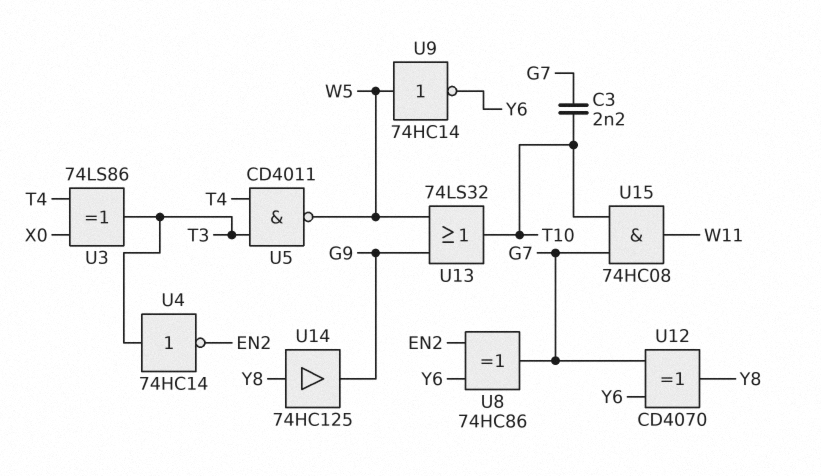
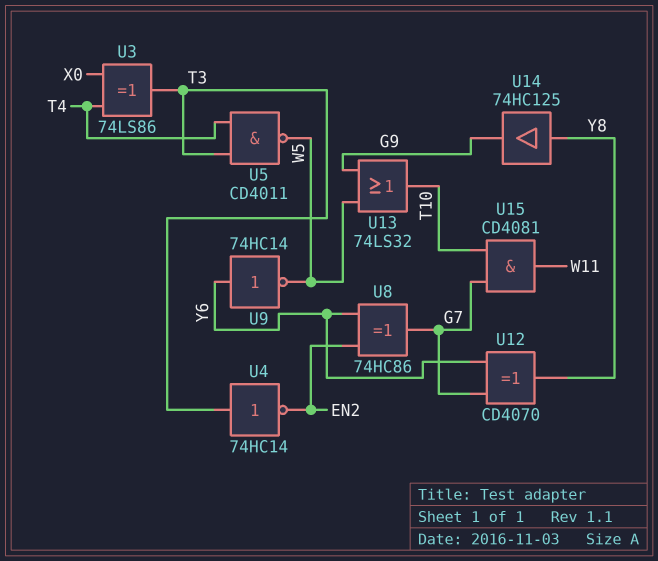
C3: 2.2nF (G7, T10) -> none
U9: NOT 74HC14 (in W5, out Y6) -> NOT 74HC14 (in Y6, out W5)
U15: AND 74HC08 (in G7, in T10, out W11) -> AND CD4081 (in G7, in T10, out W11)

